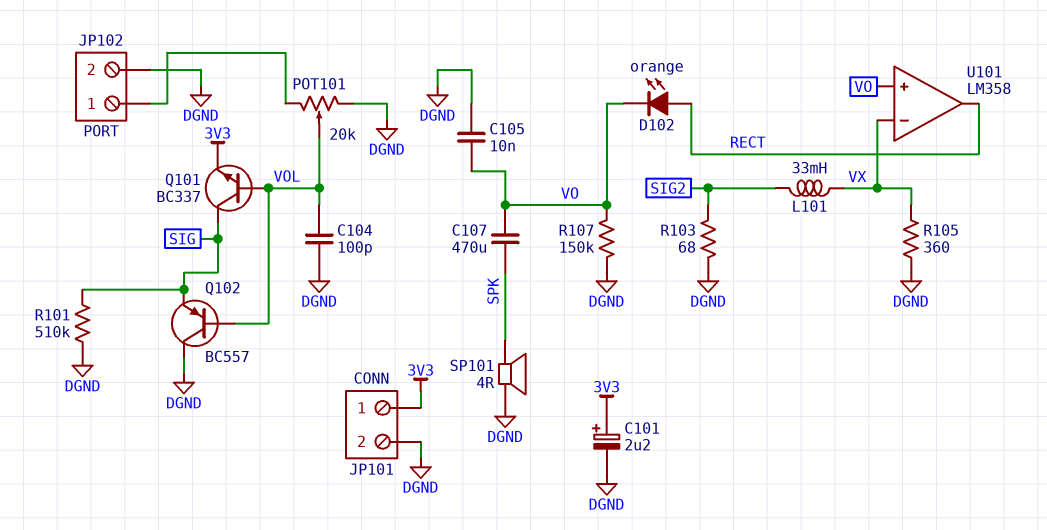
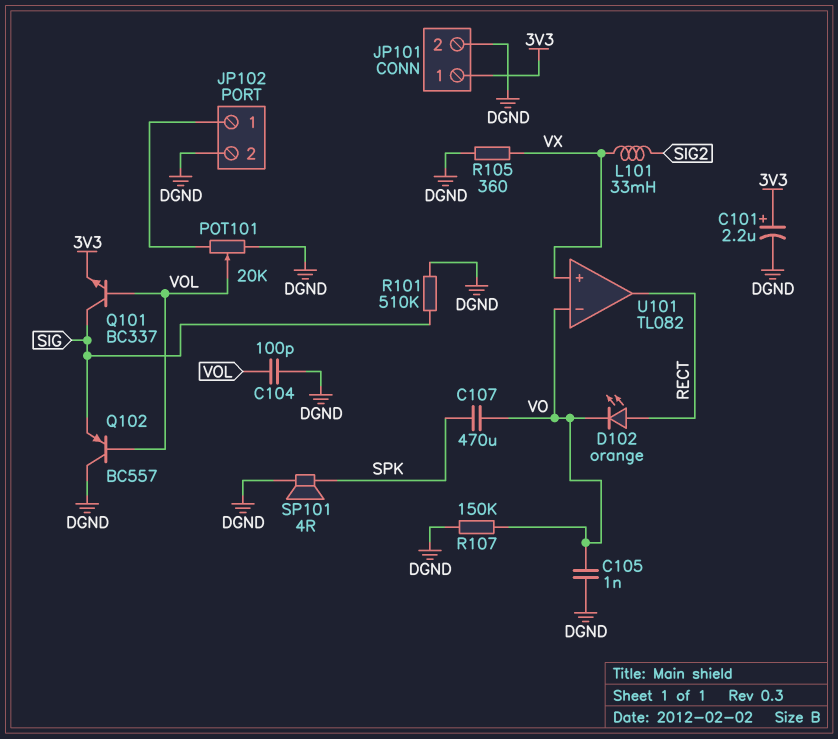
C105: 10nF (DGND, VO) -> 1nF (DGND, VO)
R103: 68 (DGND, SIG2) -> none
U101: LM358 -> TL082
U101 pin in+: VO -> VX
U101 pin in-: VX -> VO

